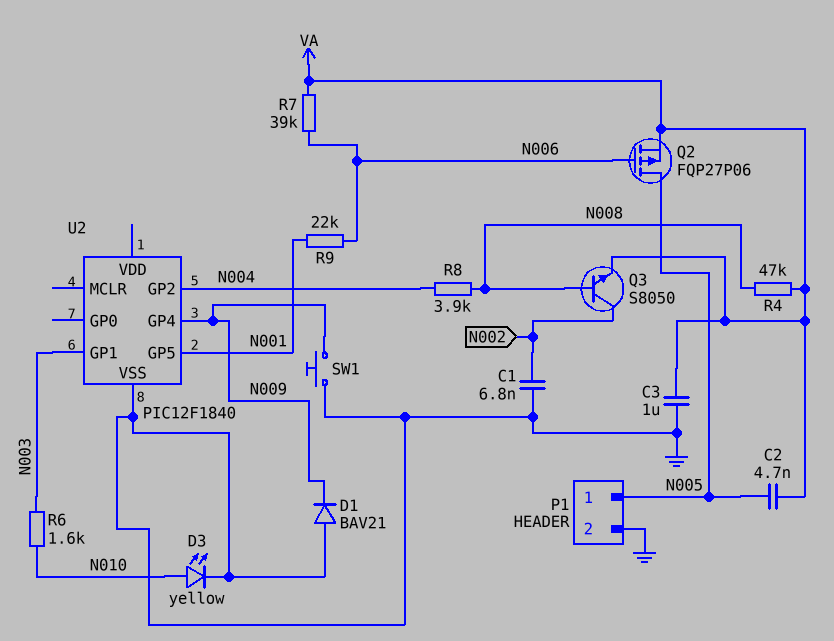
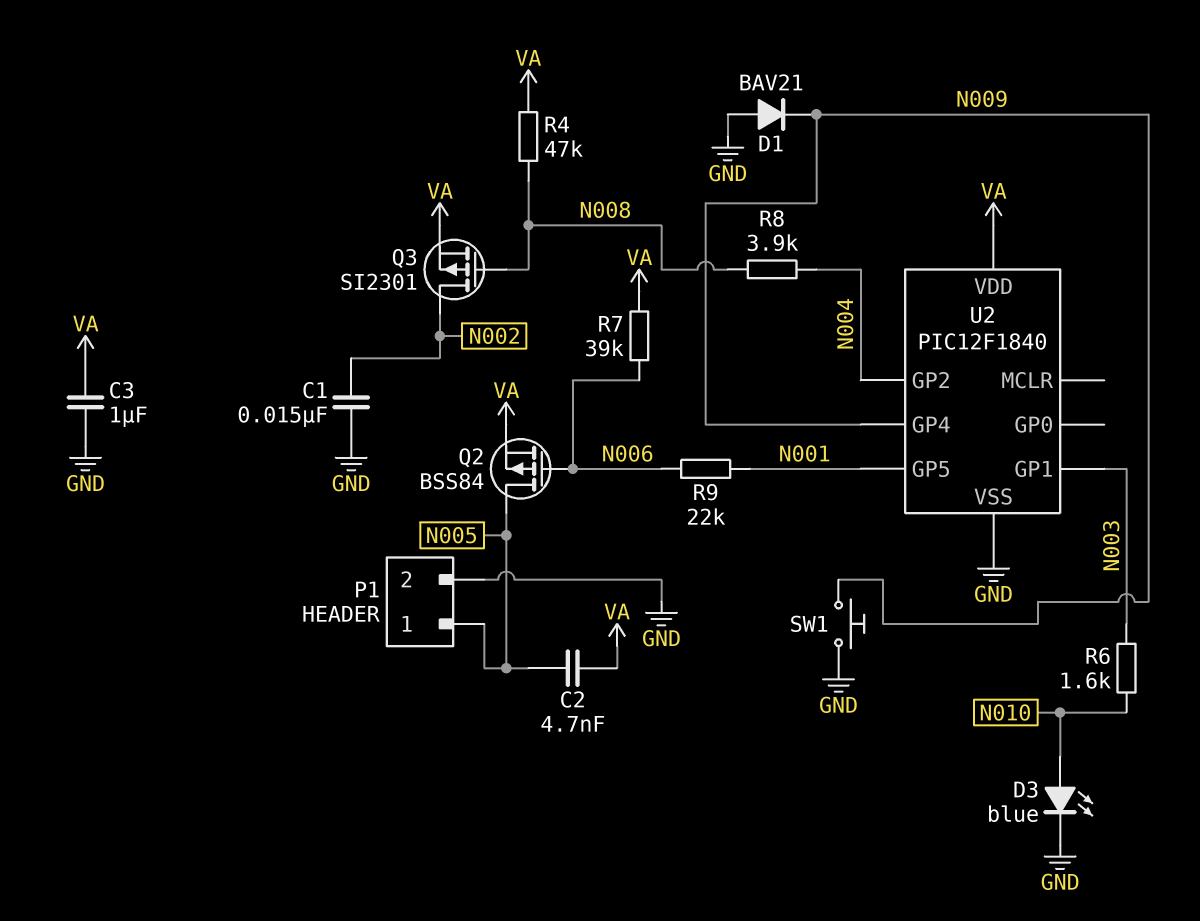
C1: 6.8nF (GND, N002) -> 15nF (GND, N002)
D3: LED yellow (A N010, K GND) -> LED blue (A N010, K GND)
Q2: PMOS FQP27P06 (G N006, D N005, S VA) -> PMOS BSS84 (G N006, D N005, S VA)
Q3: NPN S8050 (B N008, C N002, E VA) -> PMOS SI2301 (G N008, D N002, S VA)
U2 pin VDD: none -> VA

